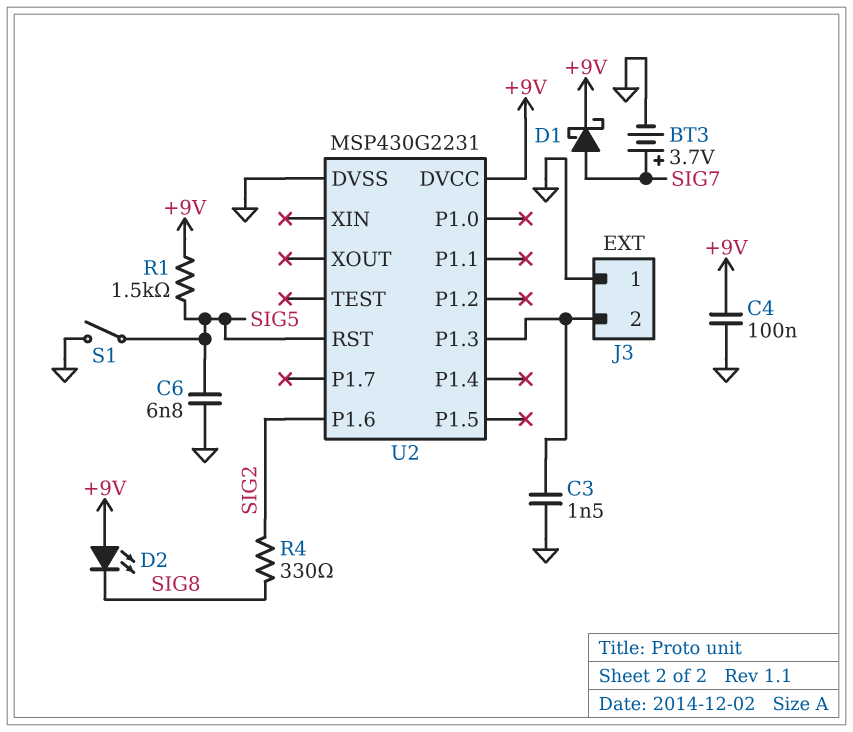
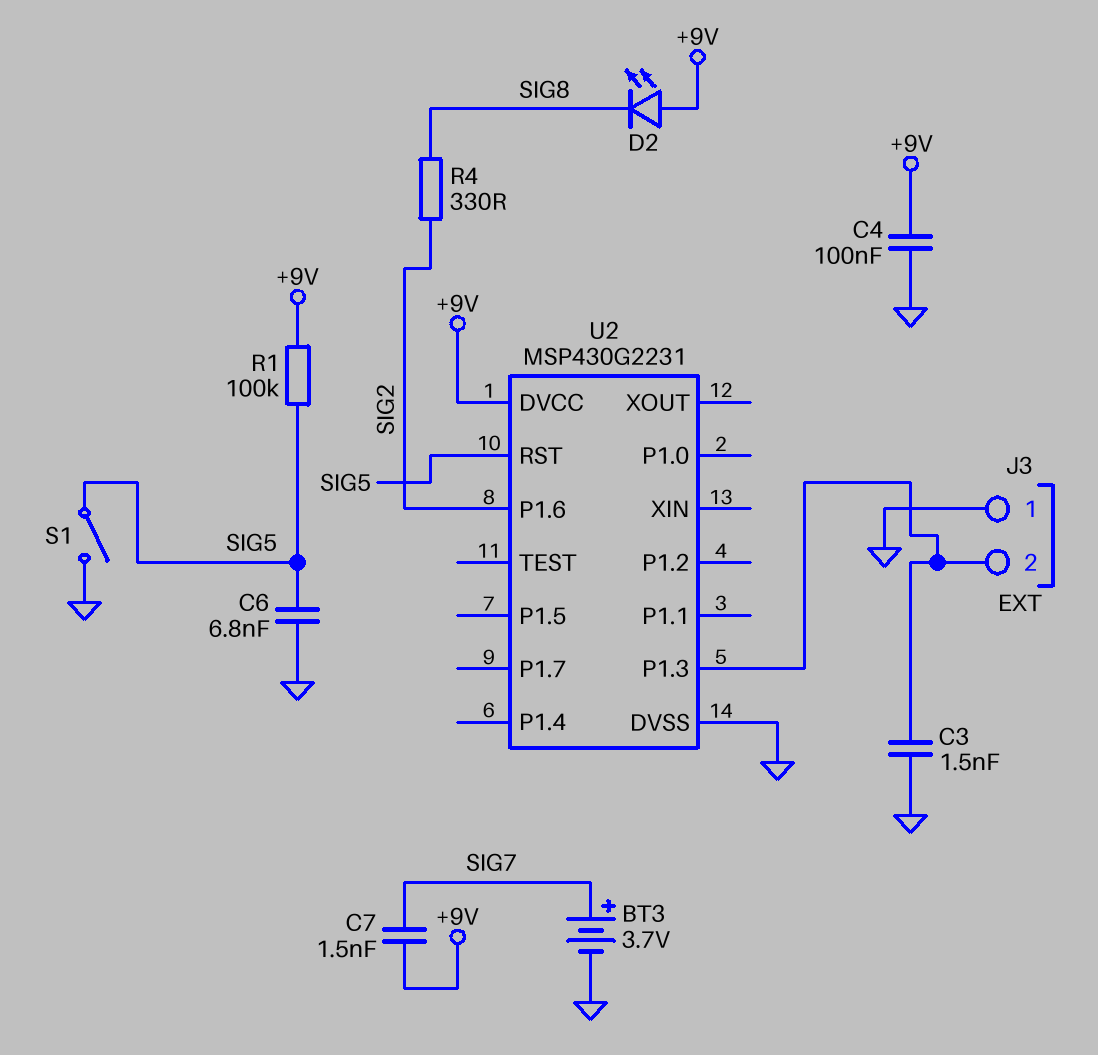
C7: none -> 1.5nF (+9V, SIG7)
D1: schottky (A SIG7, K +9V) -> none
R1: 1.5k (+9V, SIG5) -> 100k (+9V, SIG5)

